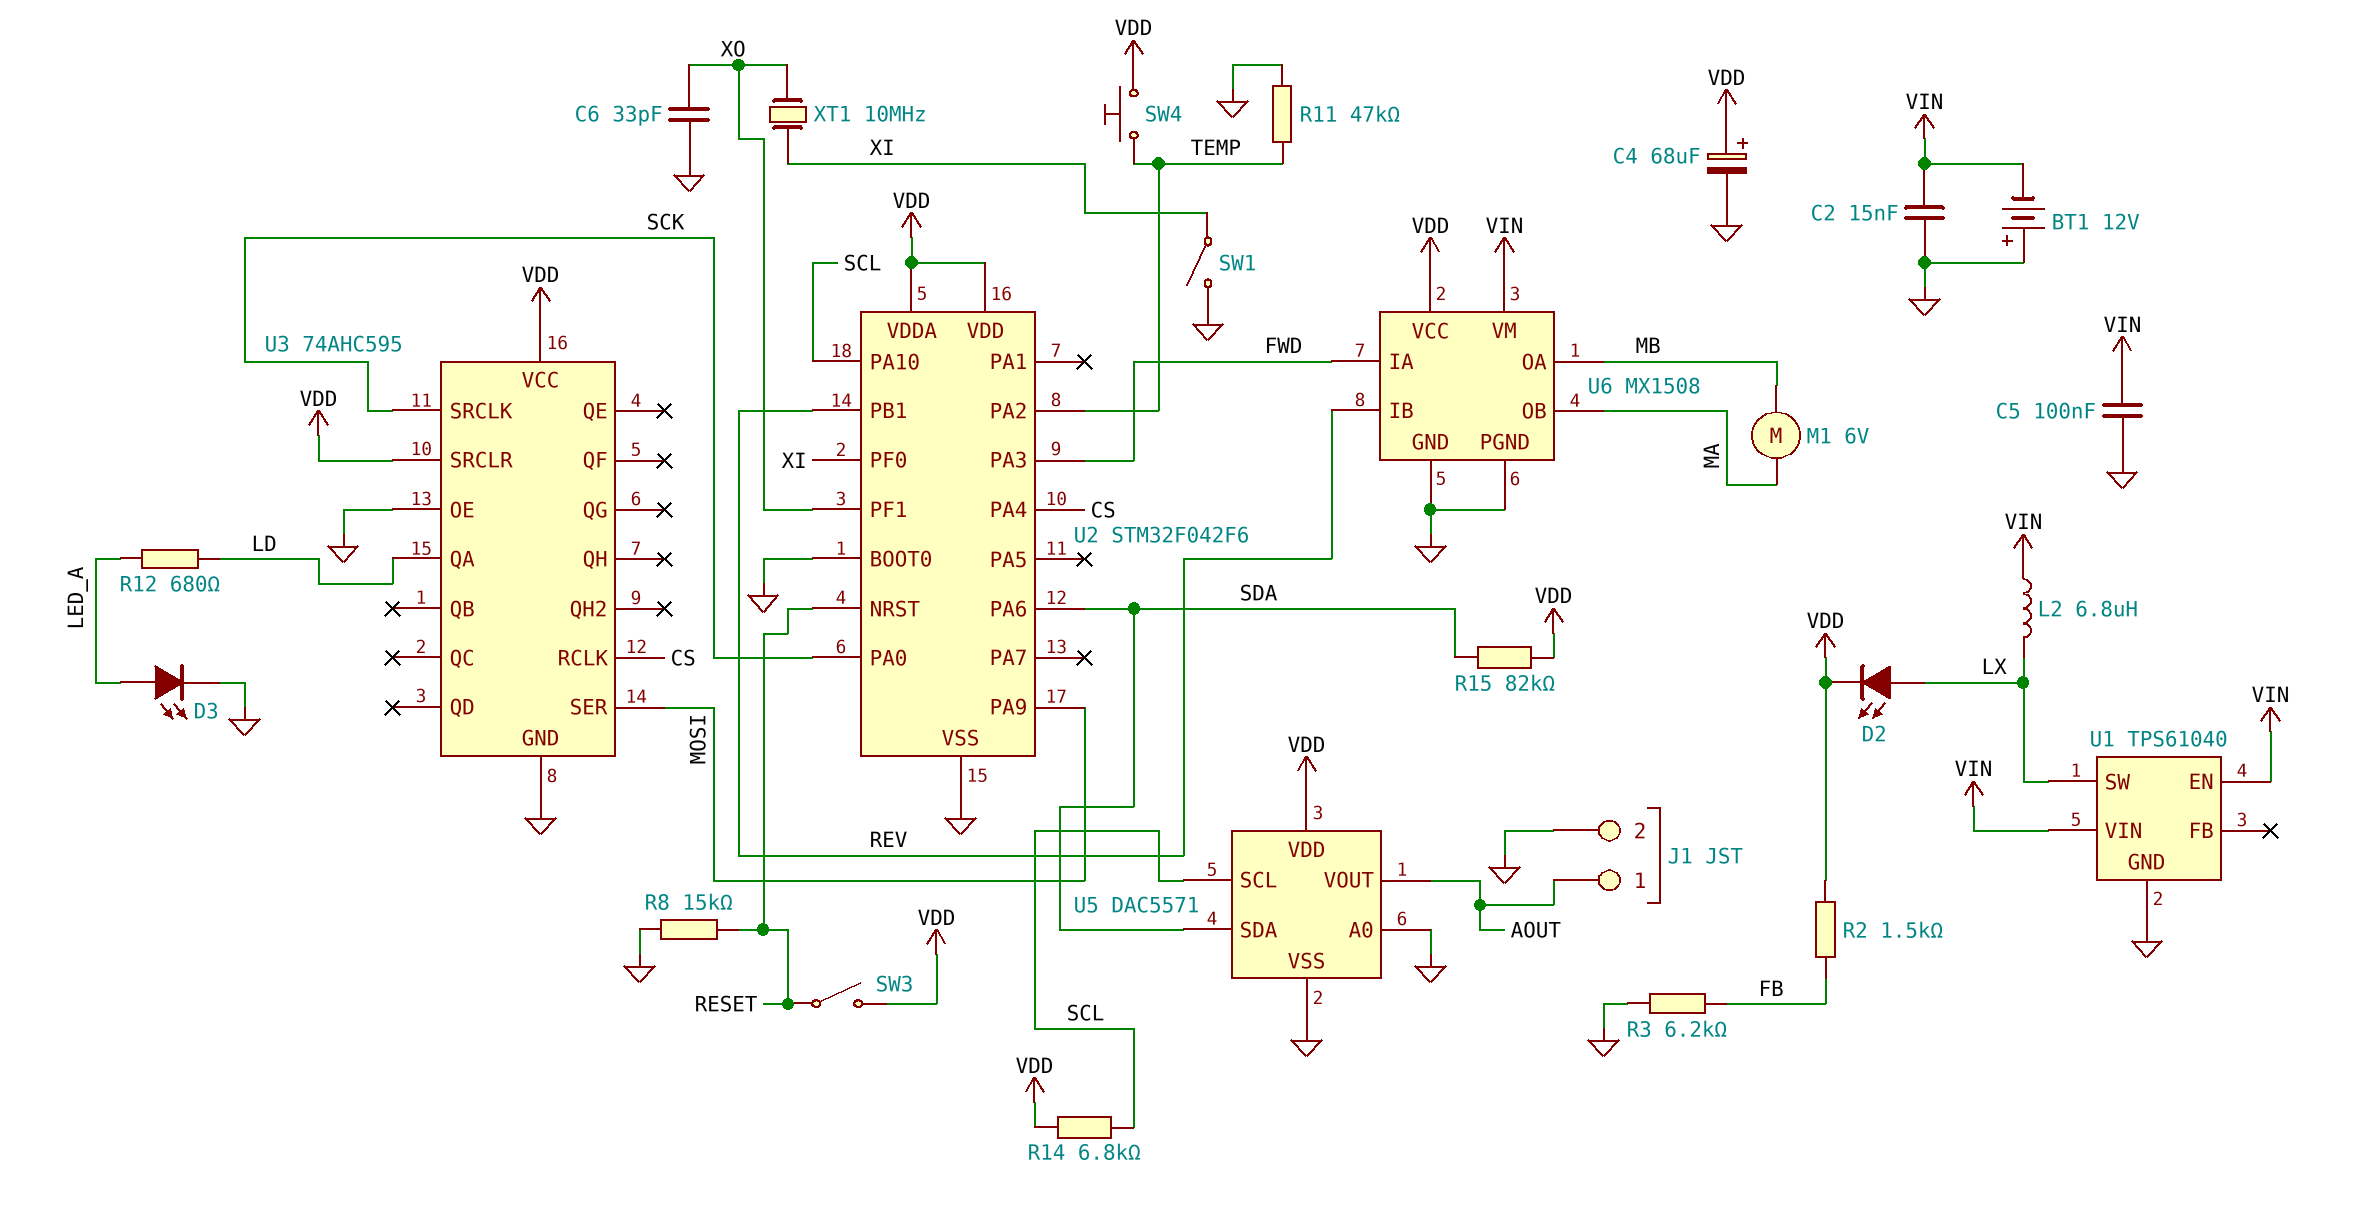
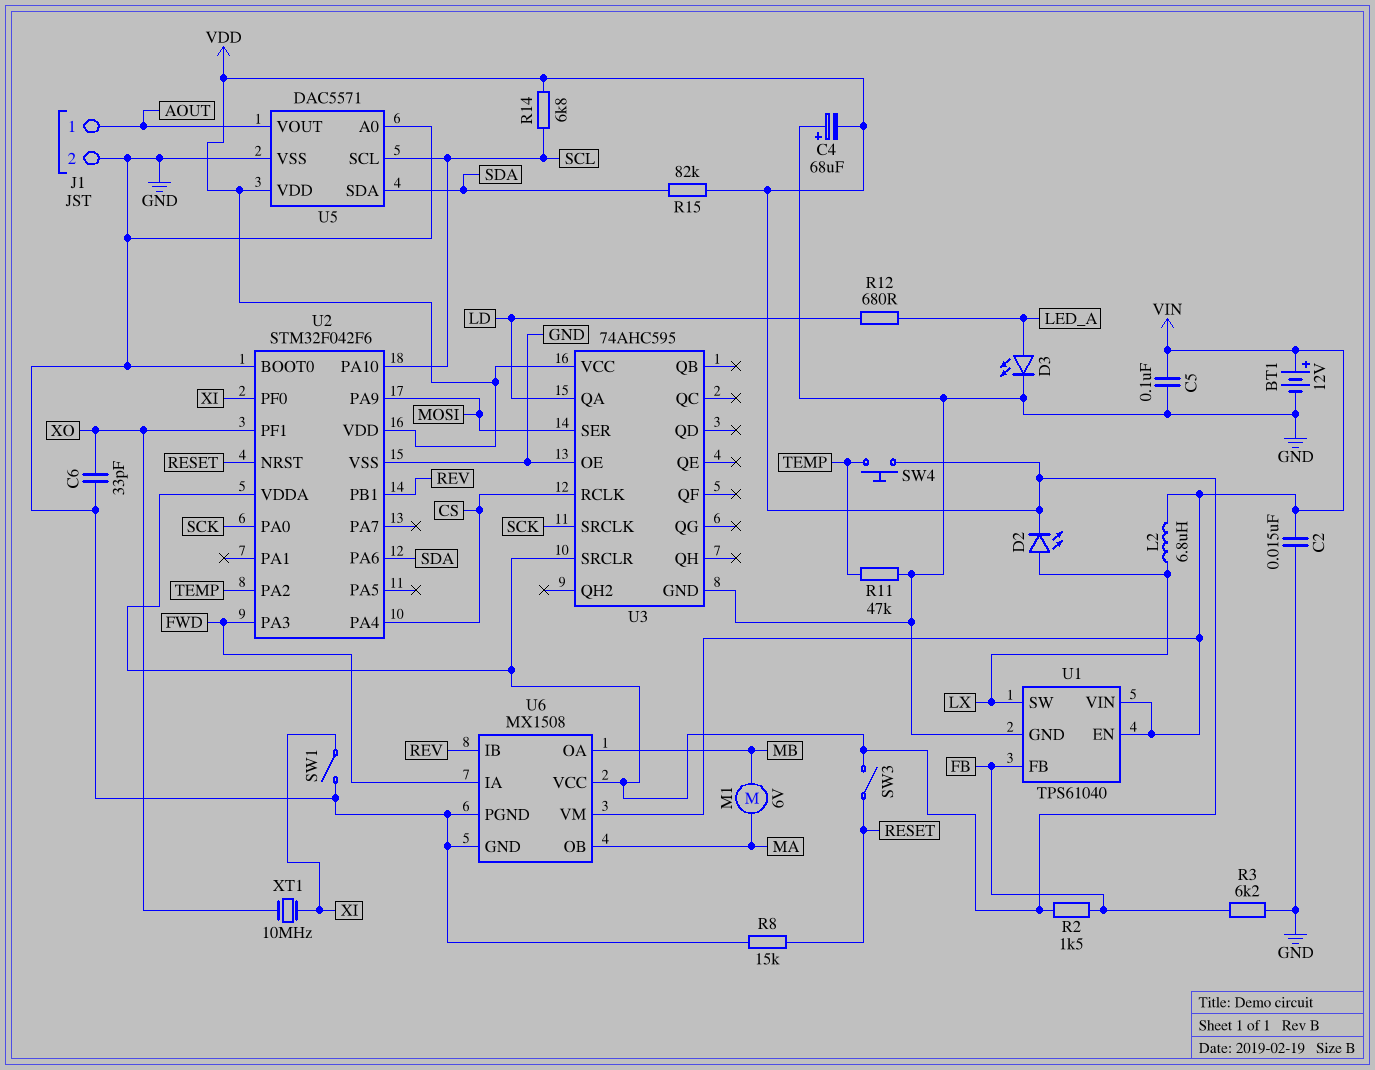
BT1: 12V (plus GND, minus VIN) -> 12V (plus VIN, minus GND)
C4: 68uF (plus VDD, minus GND) -> 68uF (plus GND, minus VDD)
U1 pin FB: none -> FB

